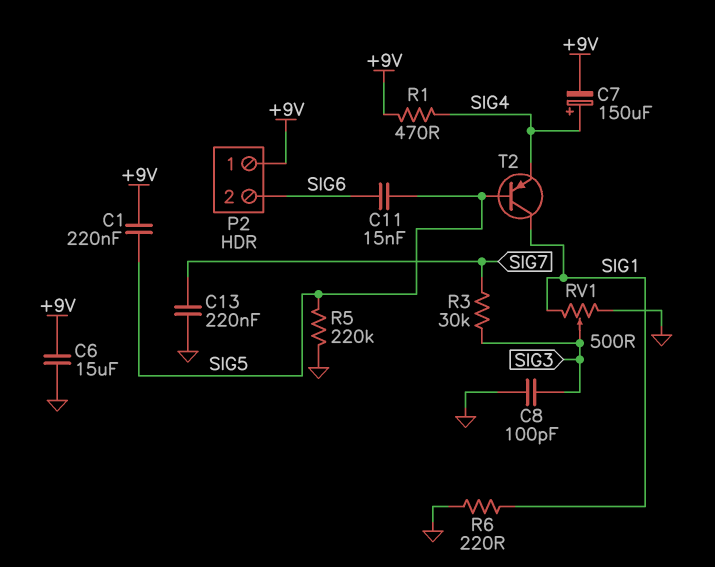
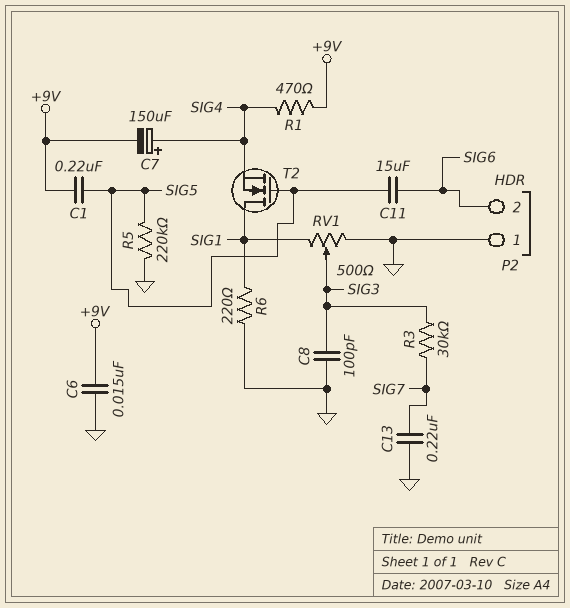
C6: 15uF (+9V, GND) -> 15nF (+9V, GND)
C11: 15nF (SIG5, SIG6) -> 15uF (SIG5, SIG6)
P2 pin 1: +9V -> GND
T2: PNP (B SIG5, C SIG1, E SIG4) -> NMOS (G SIG5, D SIG1, S SIG4)

